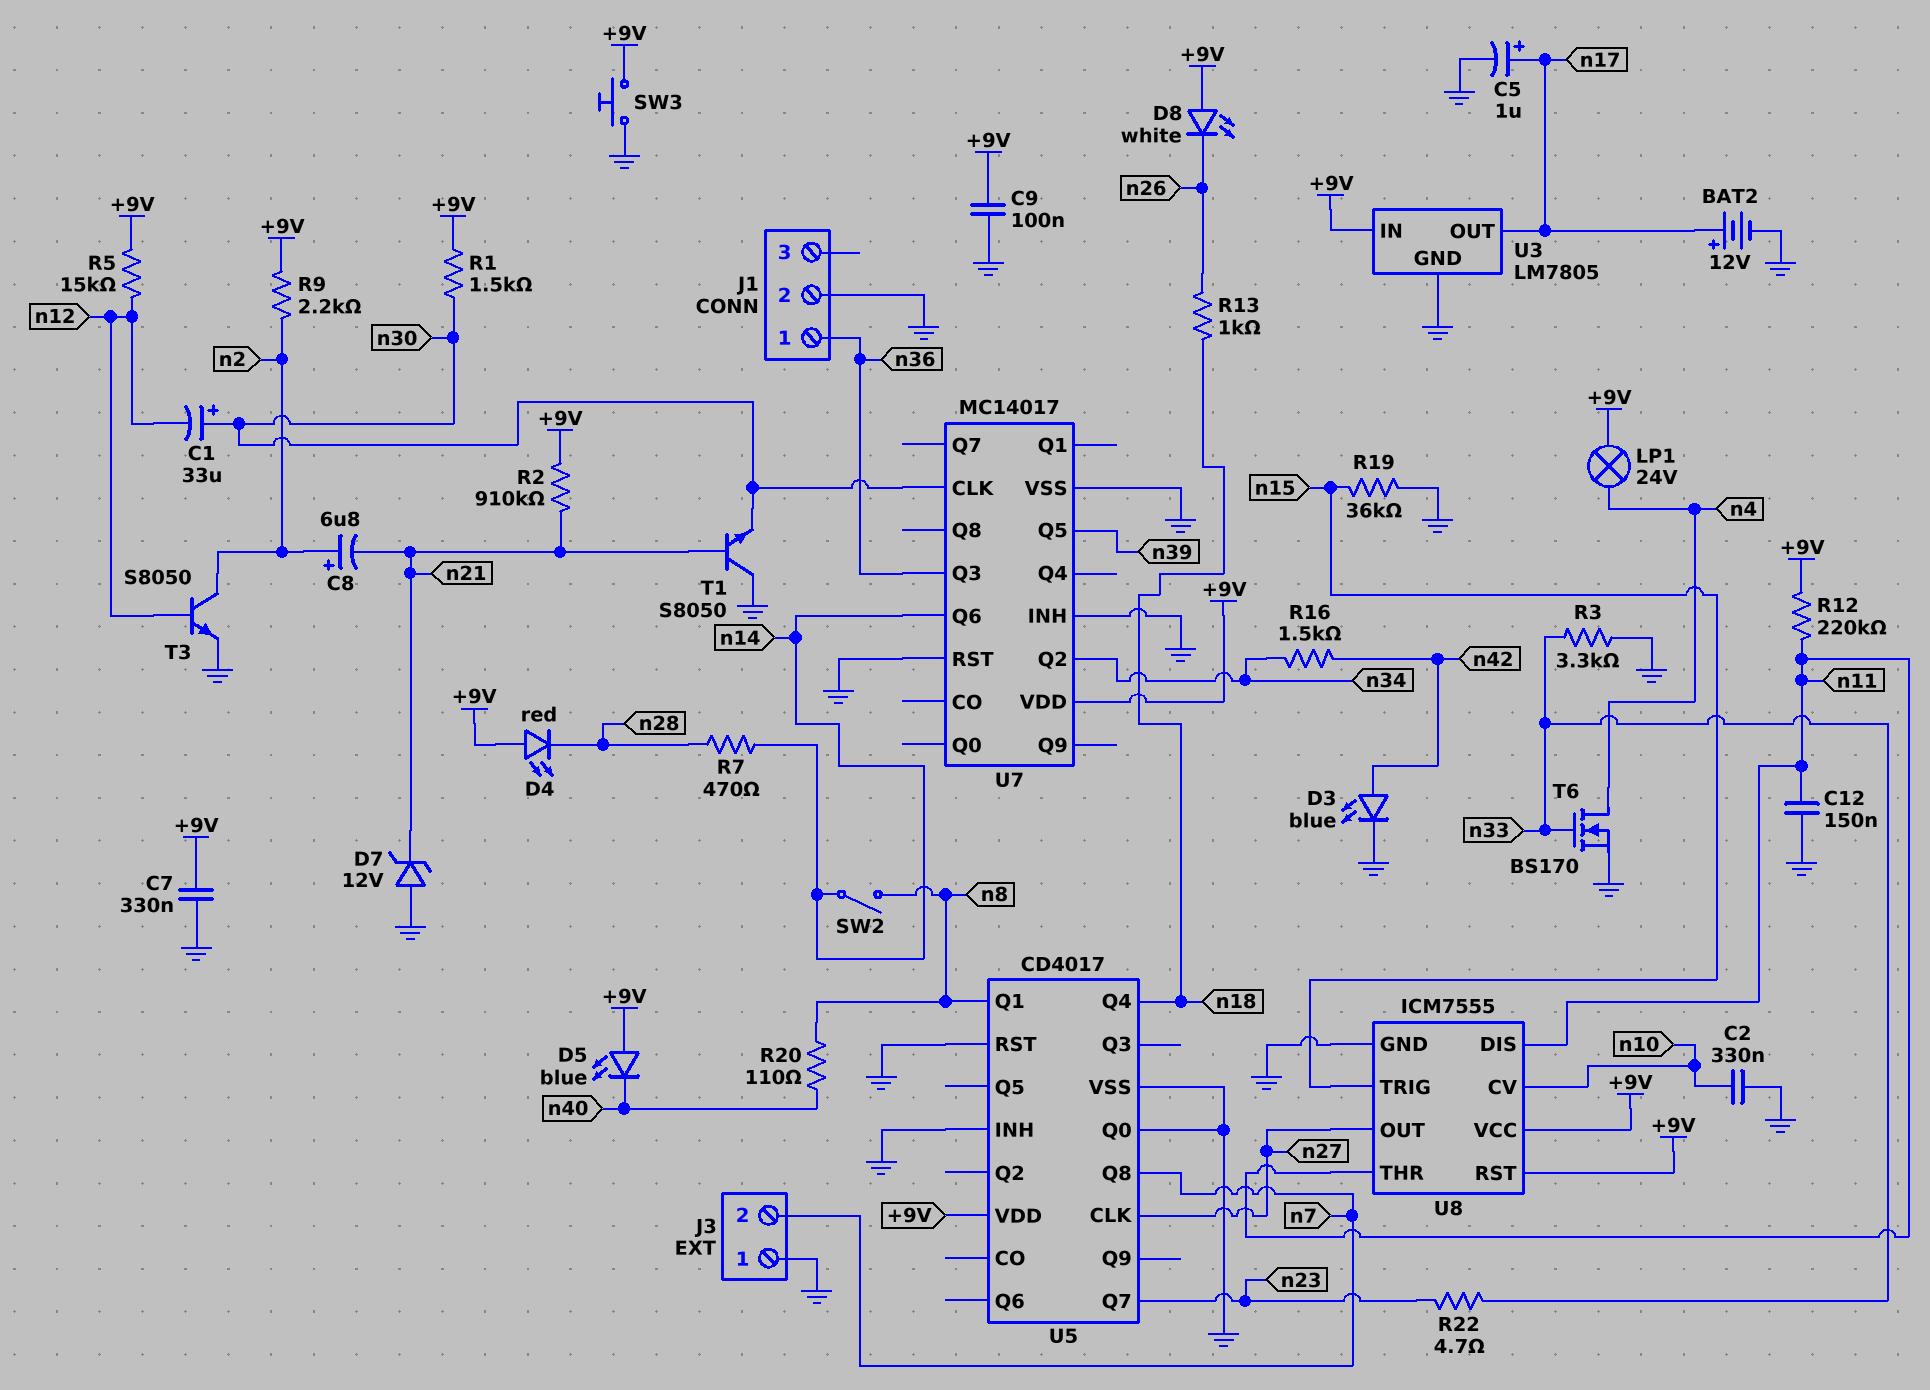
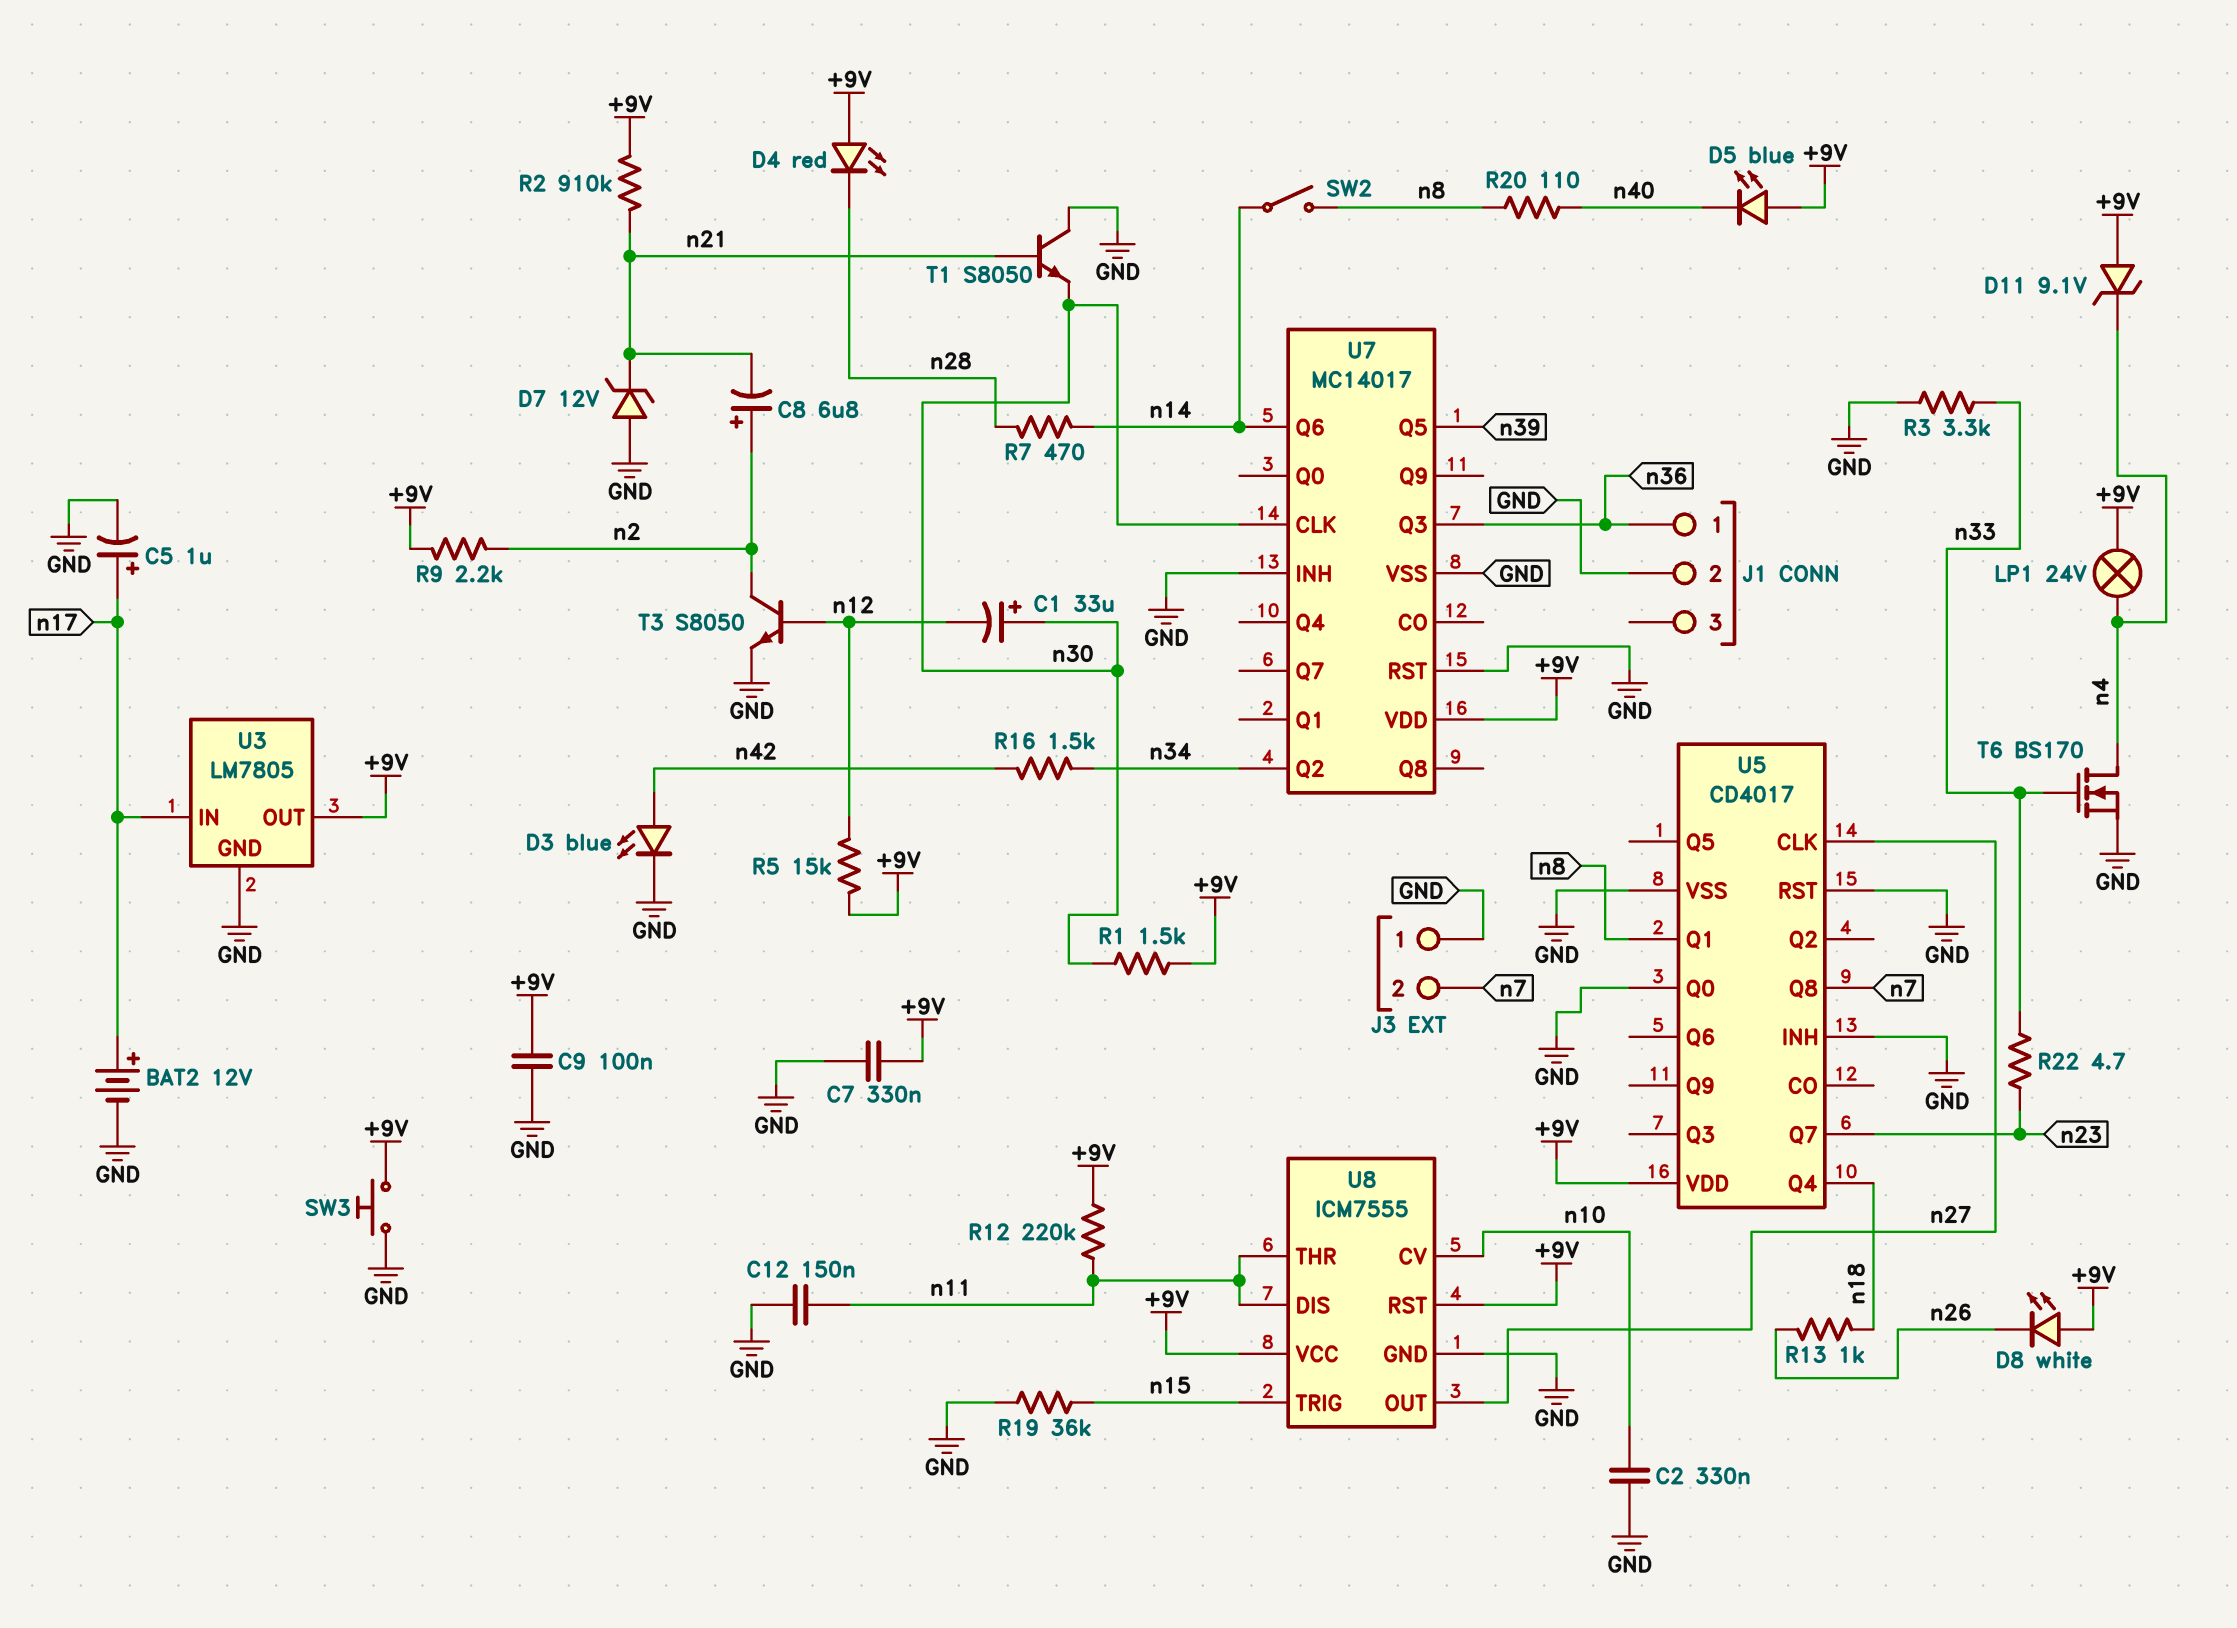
D11: none -> zener 9.1V (A +9V, K n4)
U3 pin IN: +9V -> n17
U3 pin OUT: n17 -> +9V

